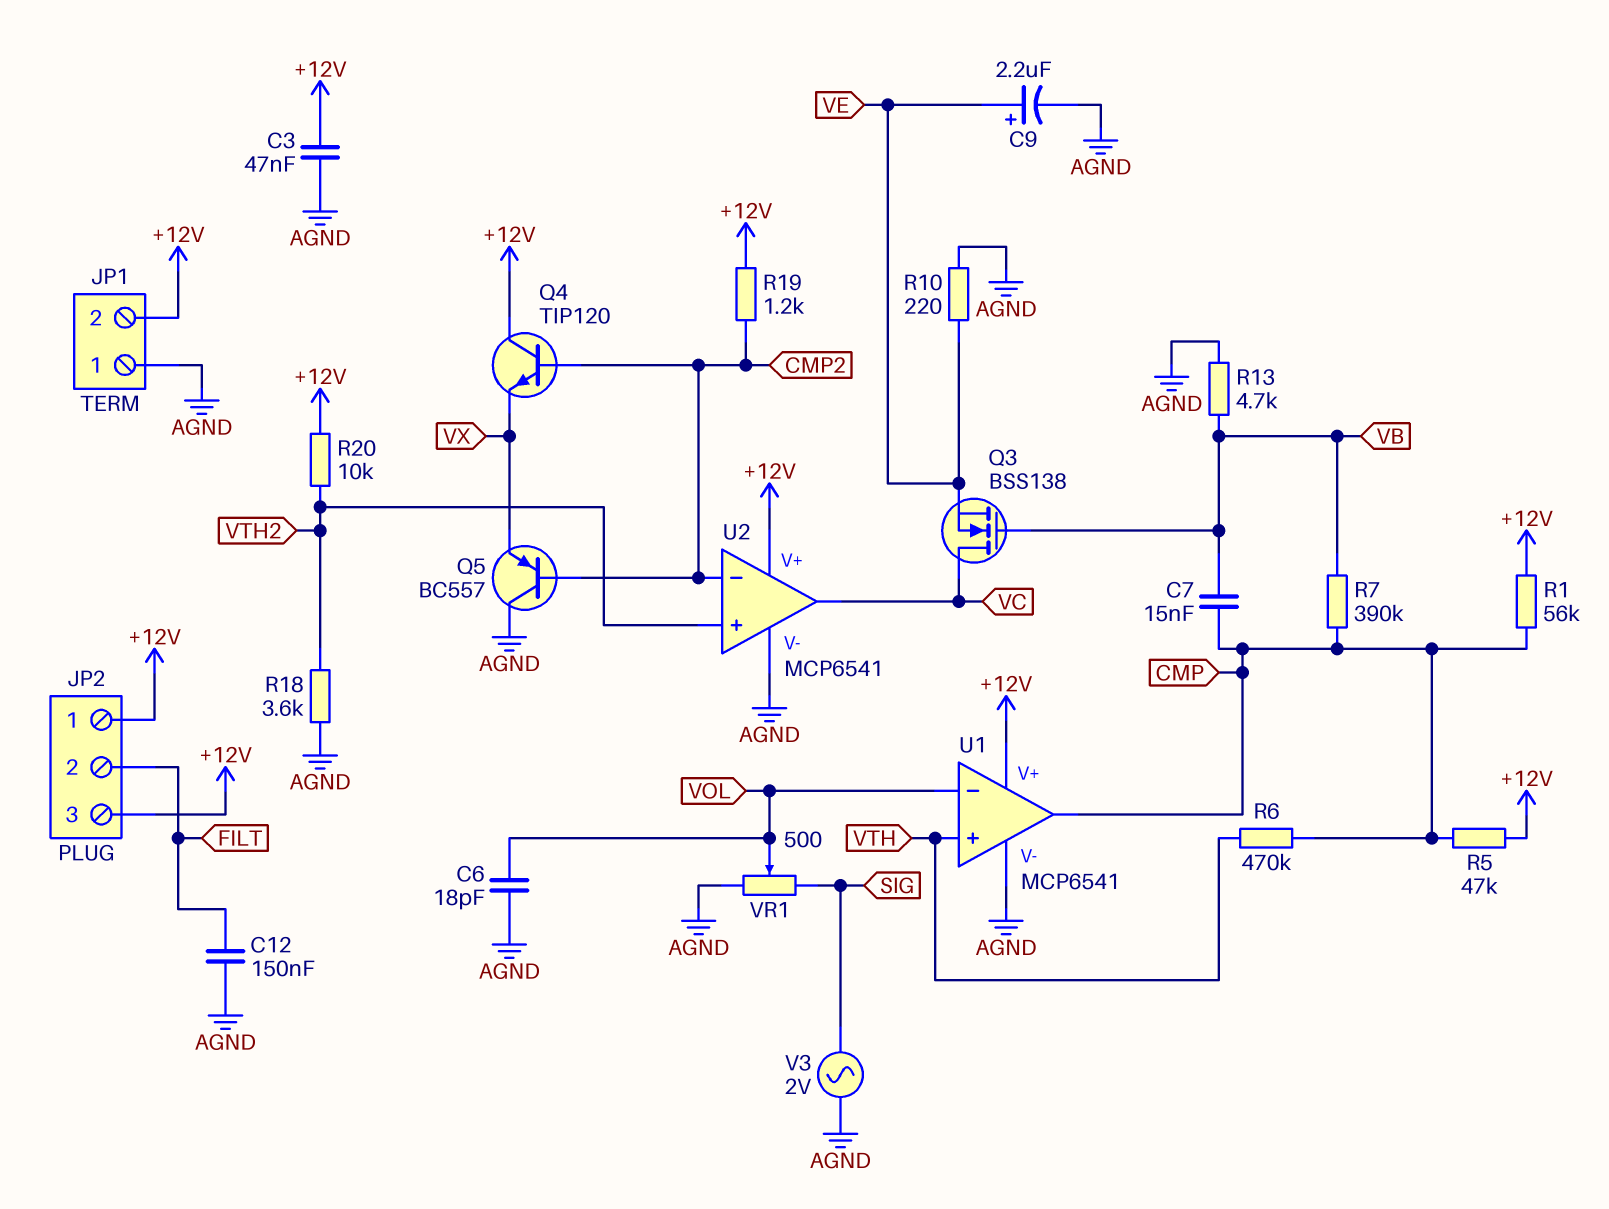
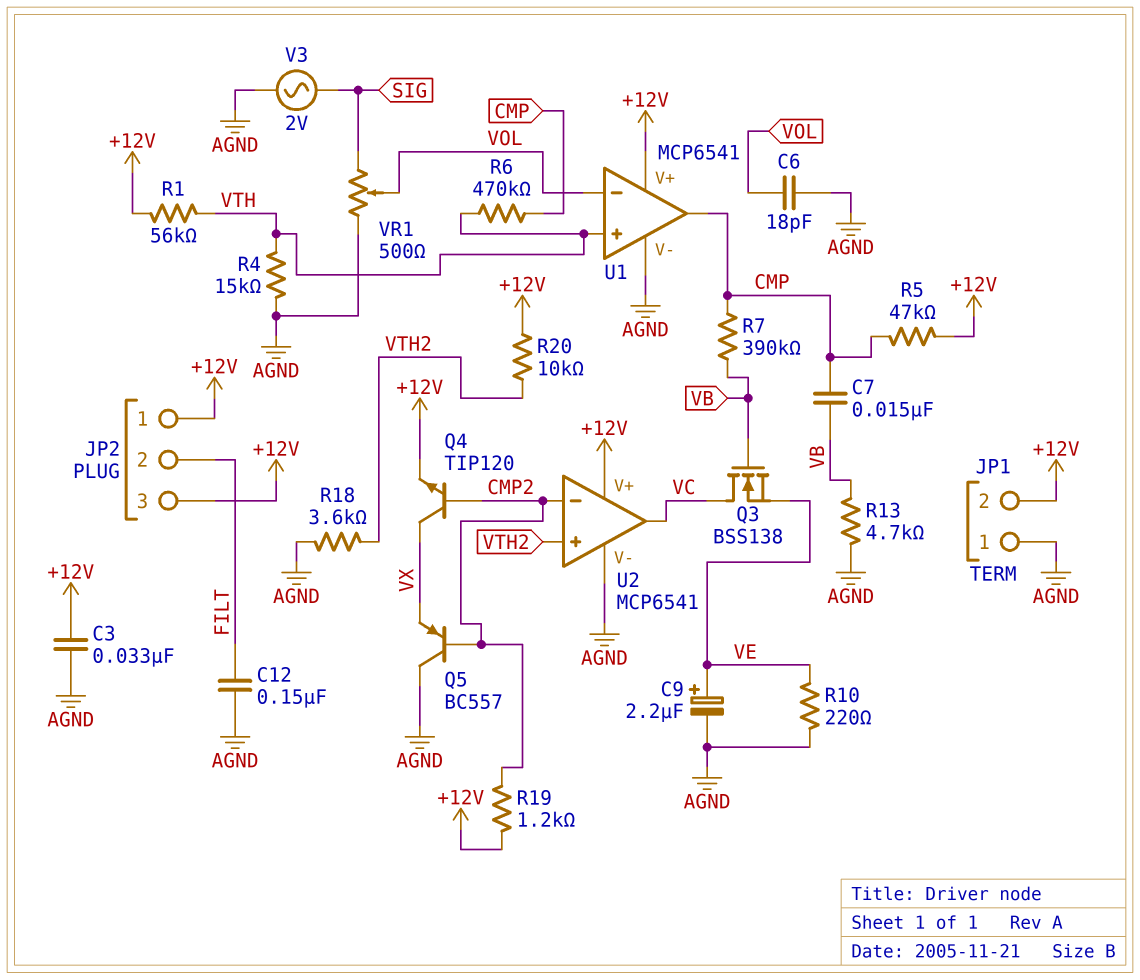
C3: 47nF (+12V, AGND) -> 33nF (+12V, AGND)
Q4: NPN TIP120 (B CMP2, C +12V, E VX) -> NPN TIP120 (B CMP2, C VX, E +12V)
R1: 56k (+12V, CMP) -> 56k (+12V, VTH)
R4: none -> 15k (AGND, VTH)

